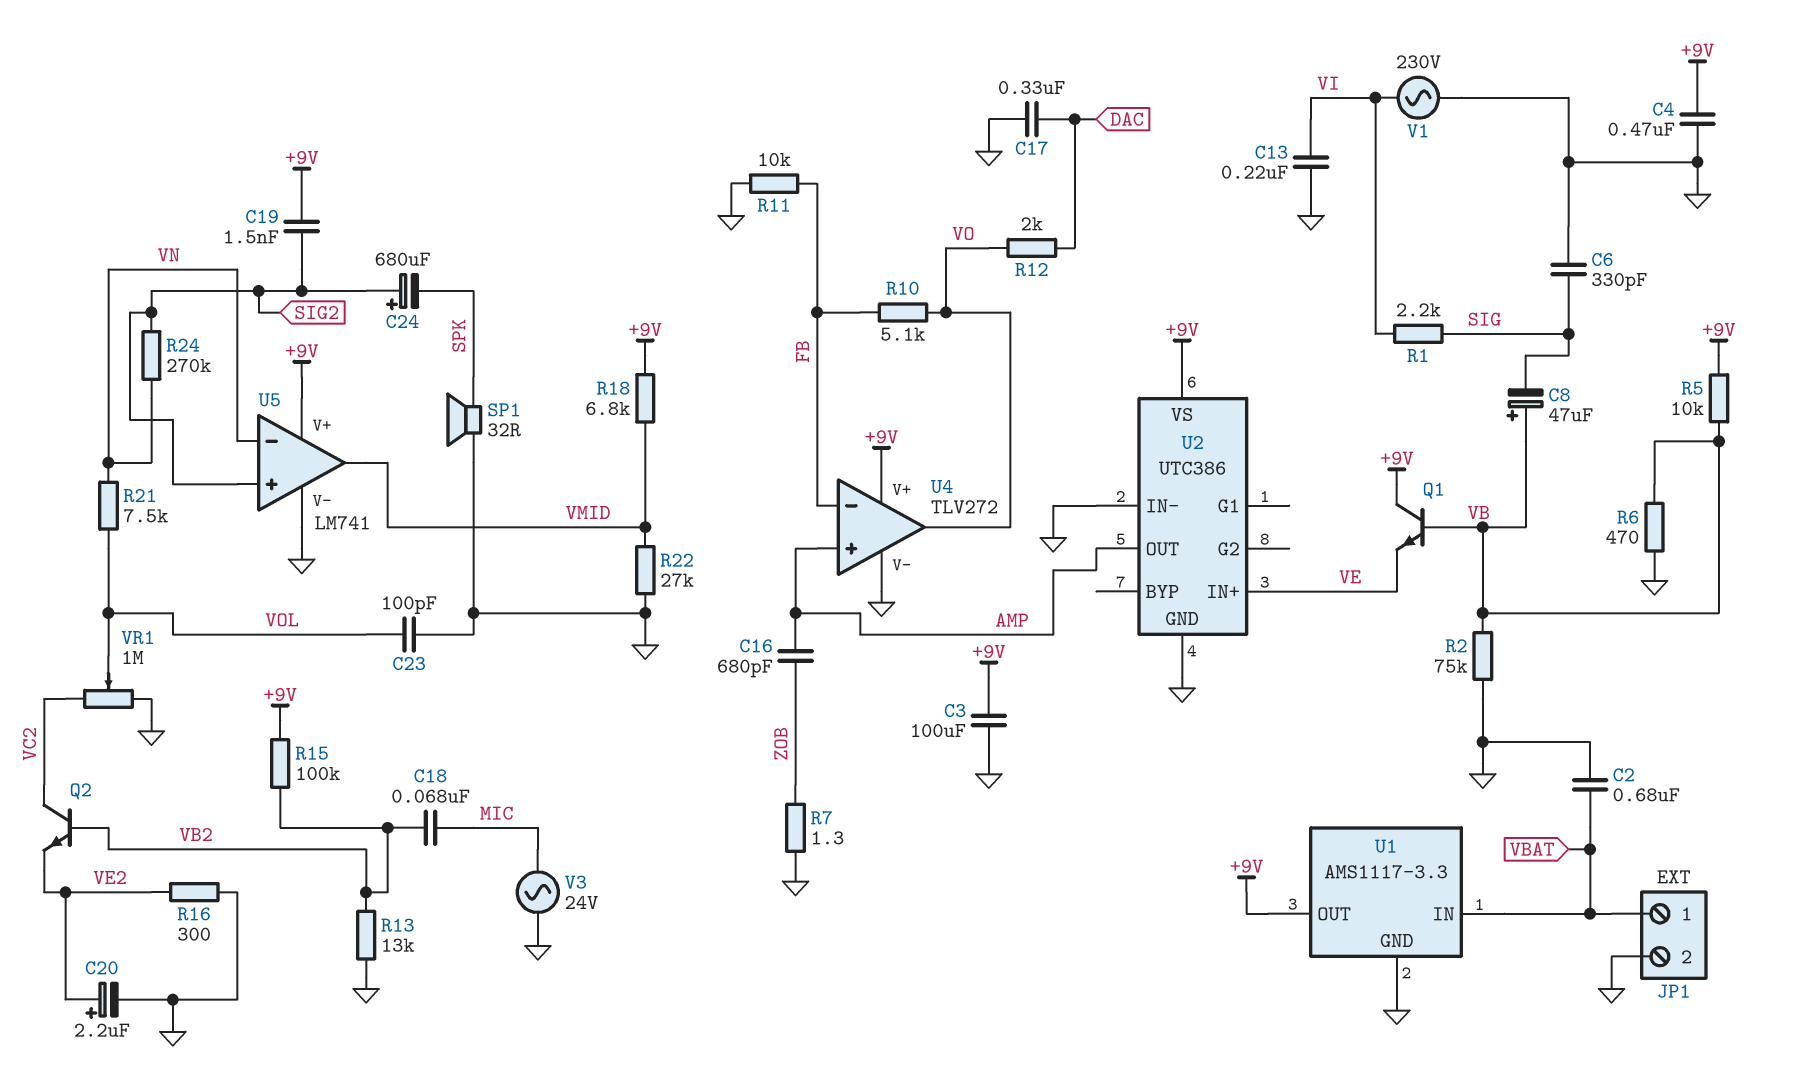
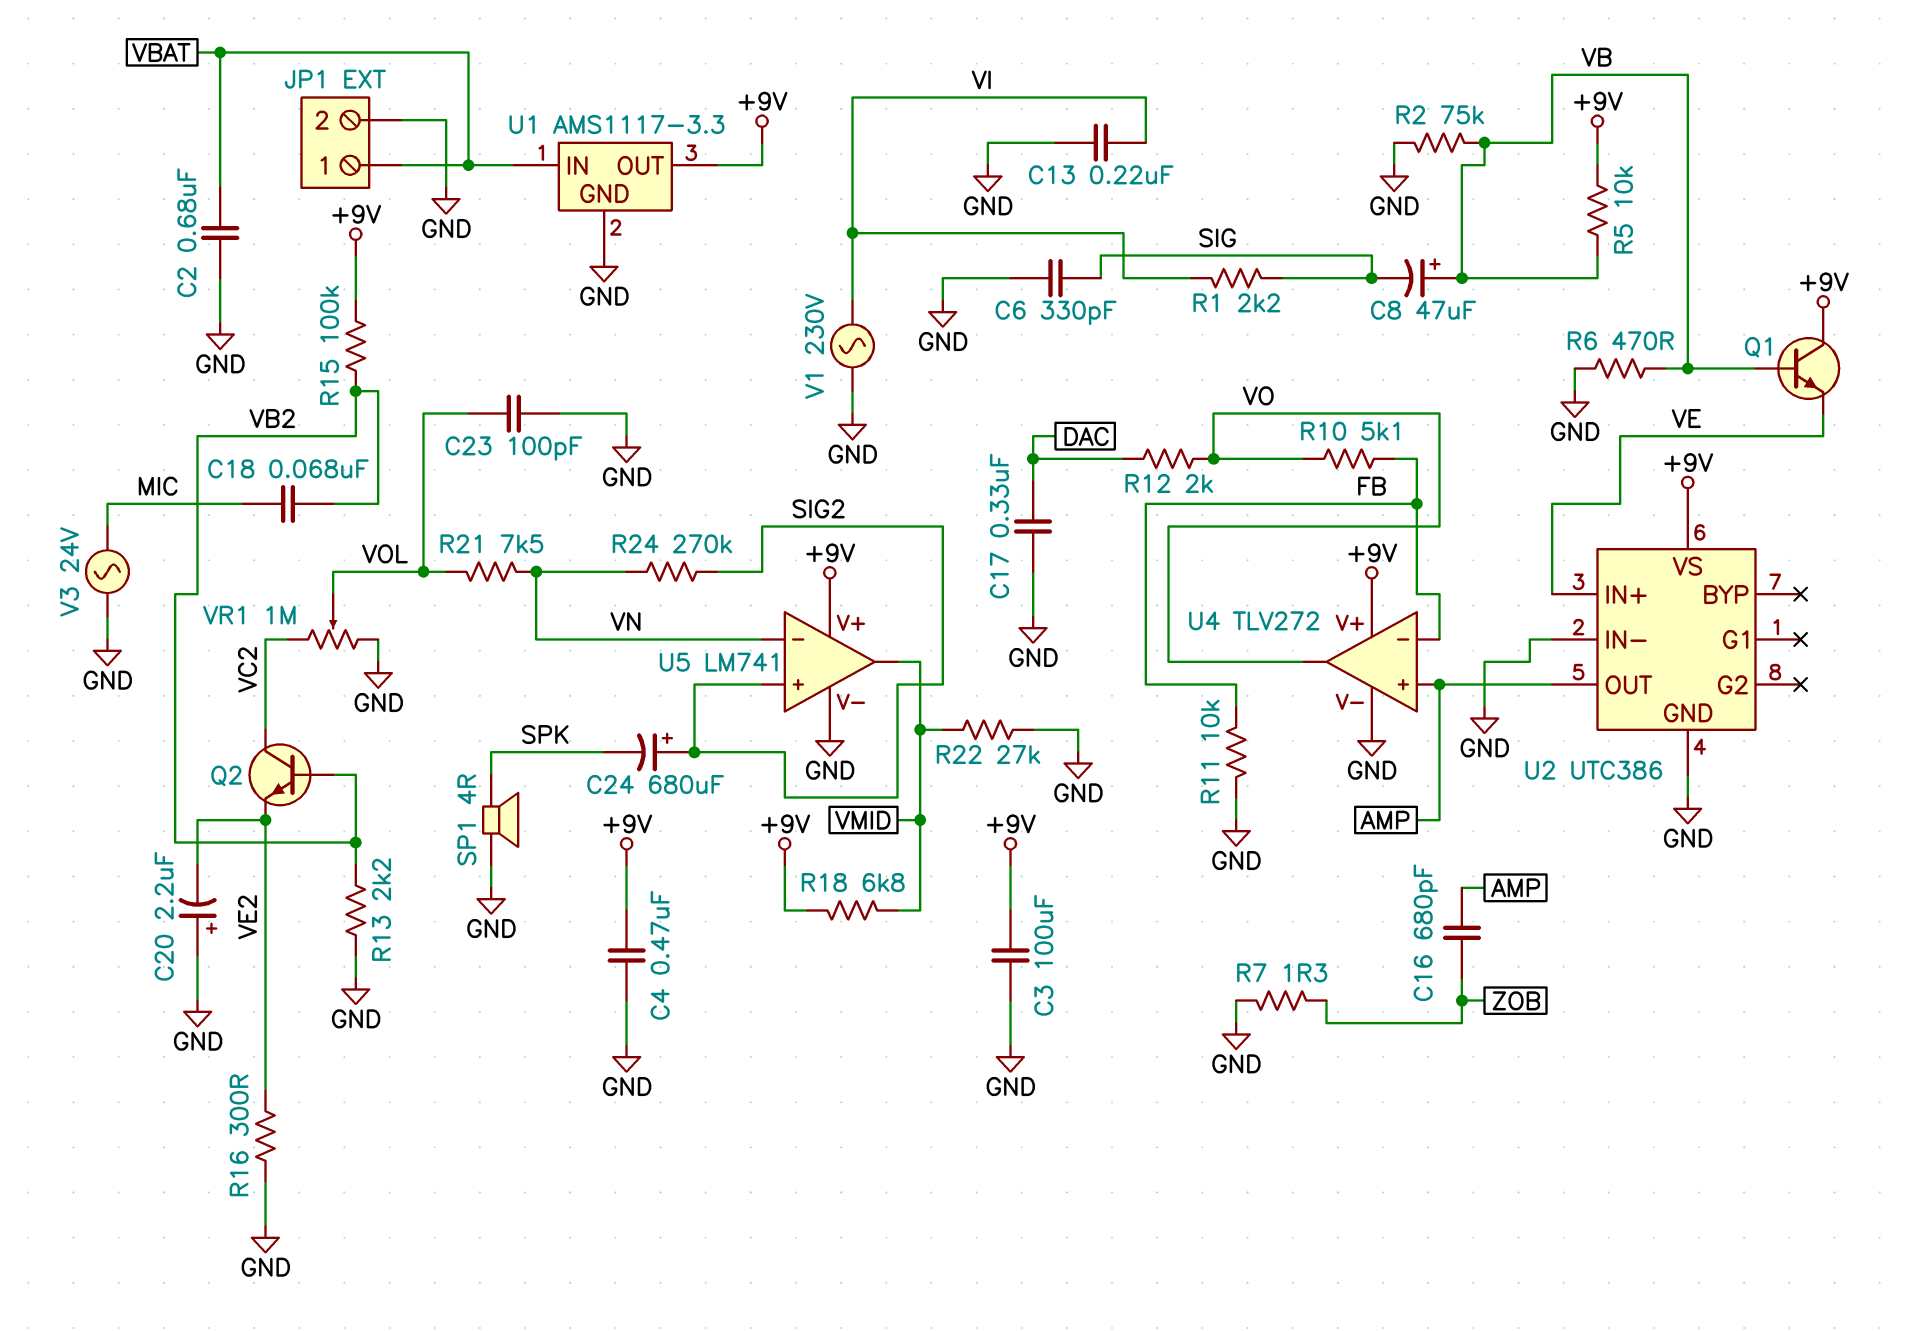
C19: 1.5nF (+9V, SIG2) -> none
C20: 2.2uF (plus VE2, minus GND) -> 2.2uF (plus GND, minus VE2)
R13: 13k (GND, VB2) -> 2.2k (GND, VB2)
SP1: speaker 32R (GND, SPK) -> speaker 4R (GND, SPK)

